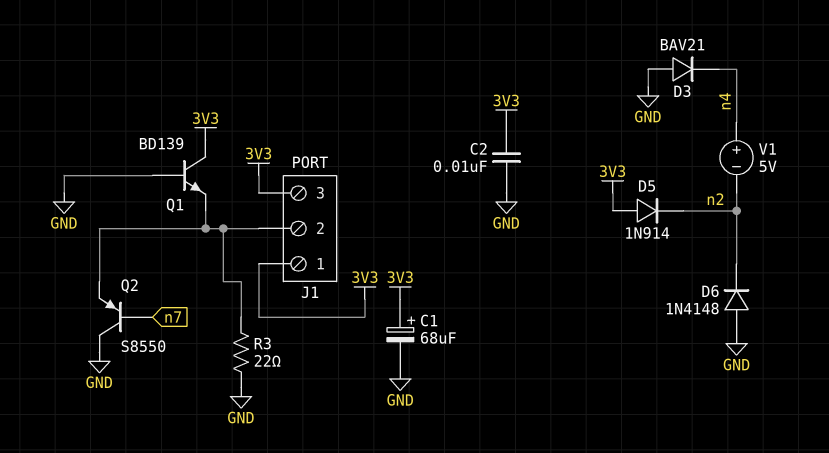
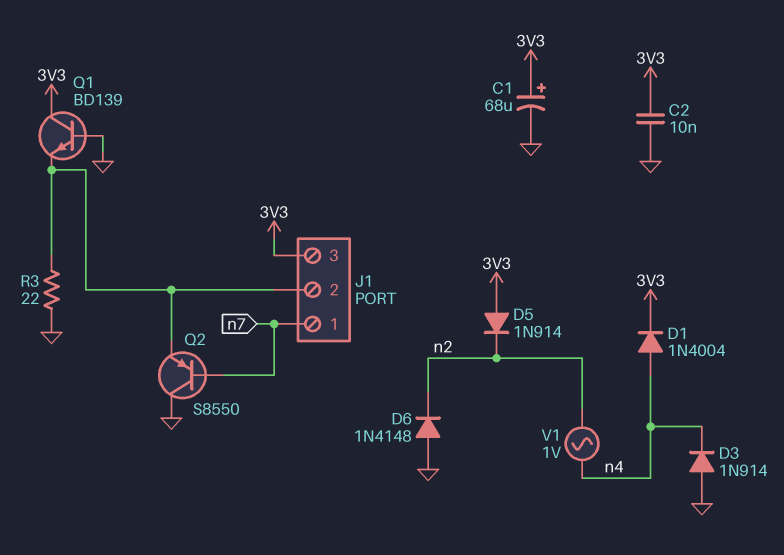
D1: none -> diode 1N4004 (A n4, K 3V3)
D3: diode BAV21 (A GND, K n4) -> diode 1N914 (A GND, K n4)
J1 pin 1: 3V3 -> n7
V1: 5V (plus n4, minus n2) -> AC 1V (n2, n4)

